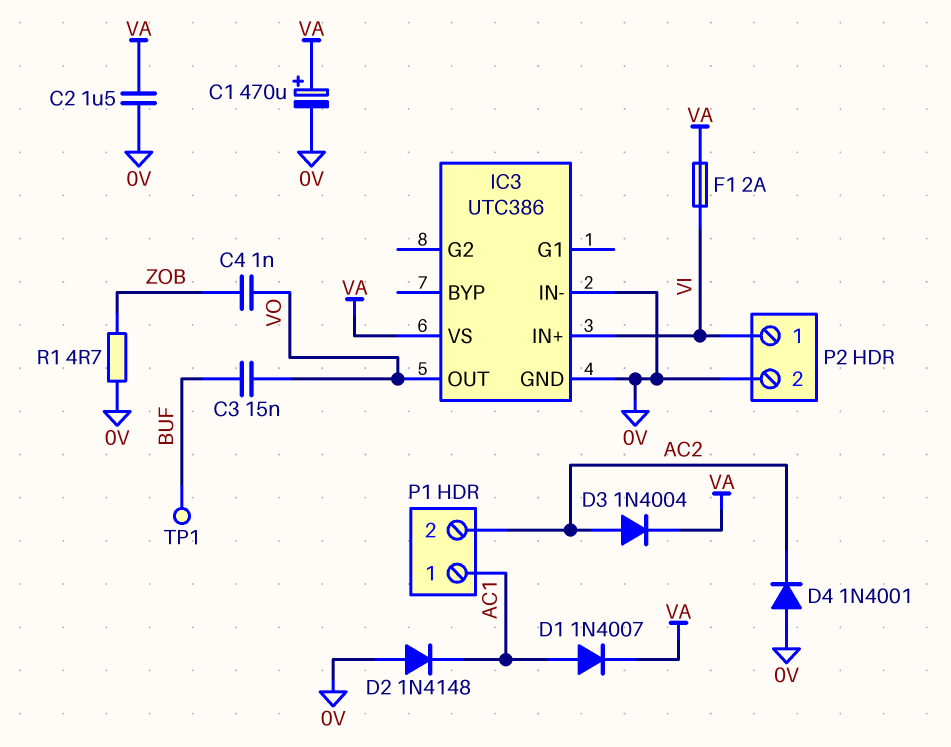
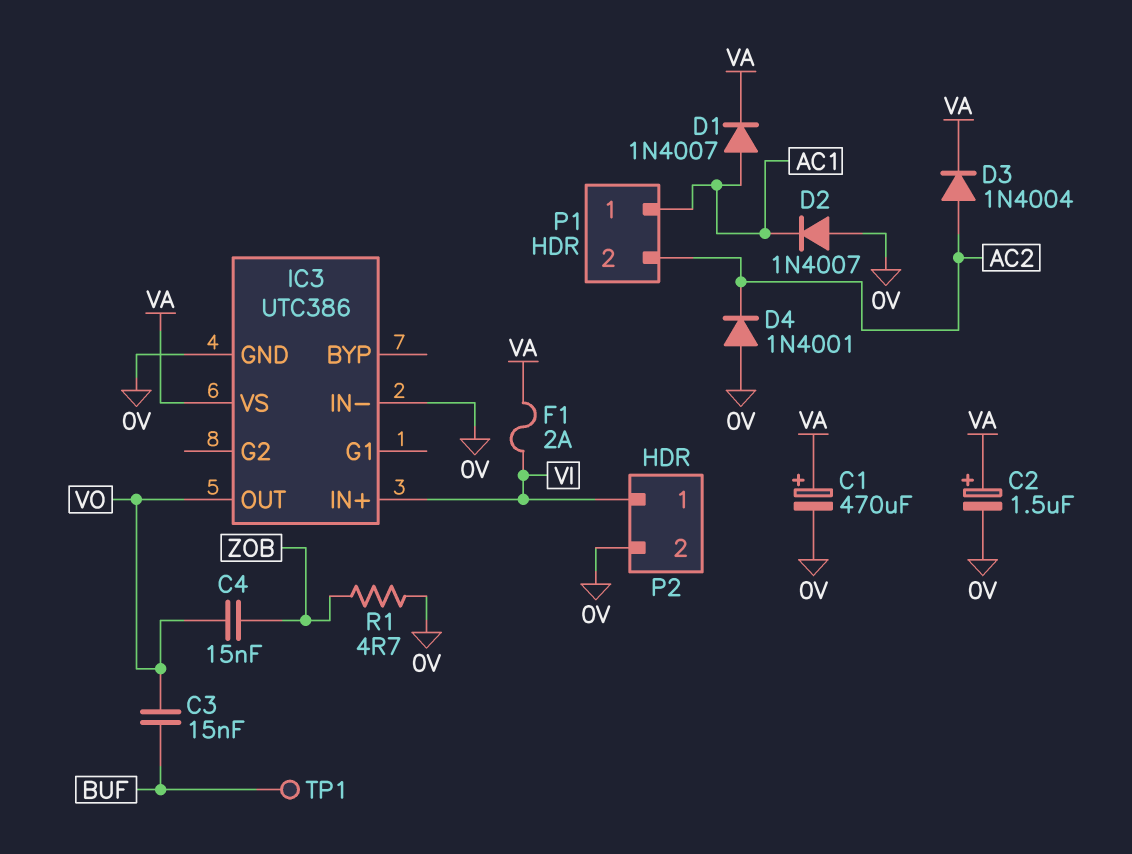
C2: 1.5uF (0V, VA) -> 1.5uF (plus VA, minus 0V)
C4: 1nF (VO, ZOB) -> 15nF (VO, ZOB)
D2: diode 1N4148 (A 0V, K AC1) -> diode 1N4007 (A 0V, K AC1)

